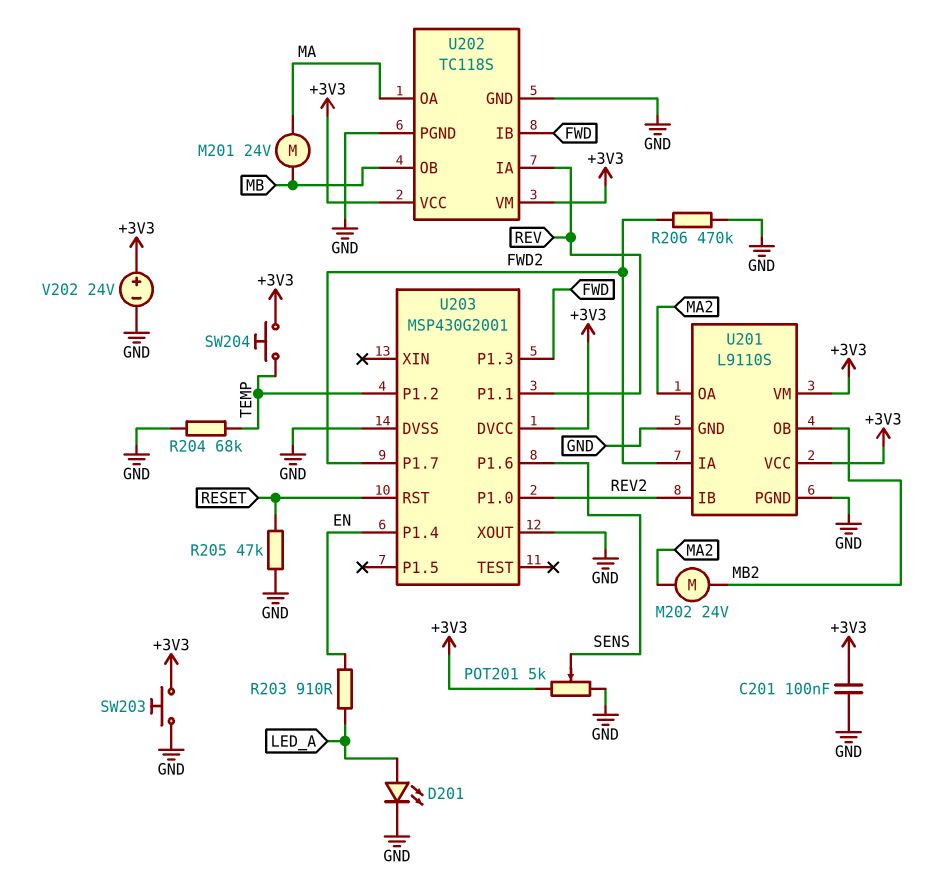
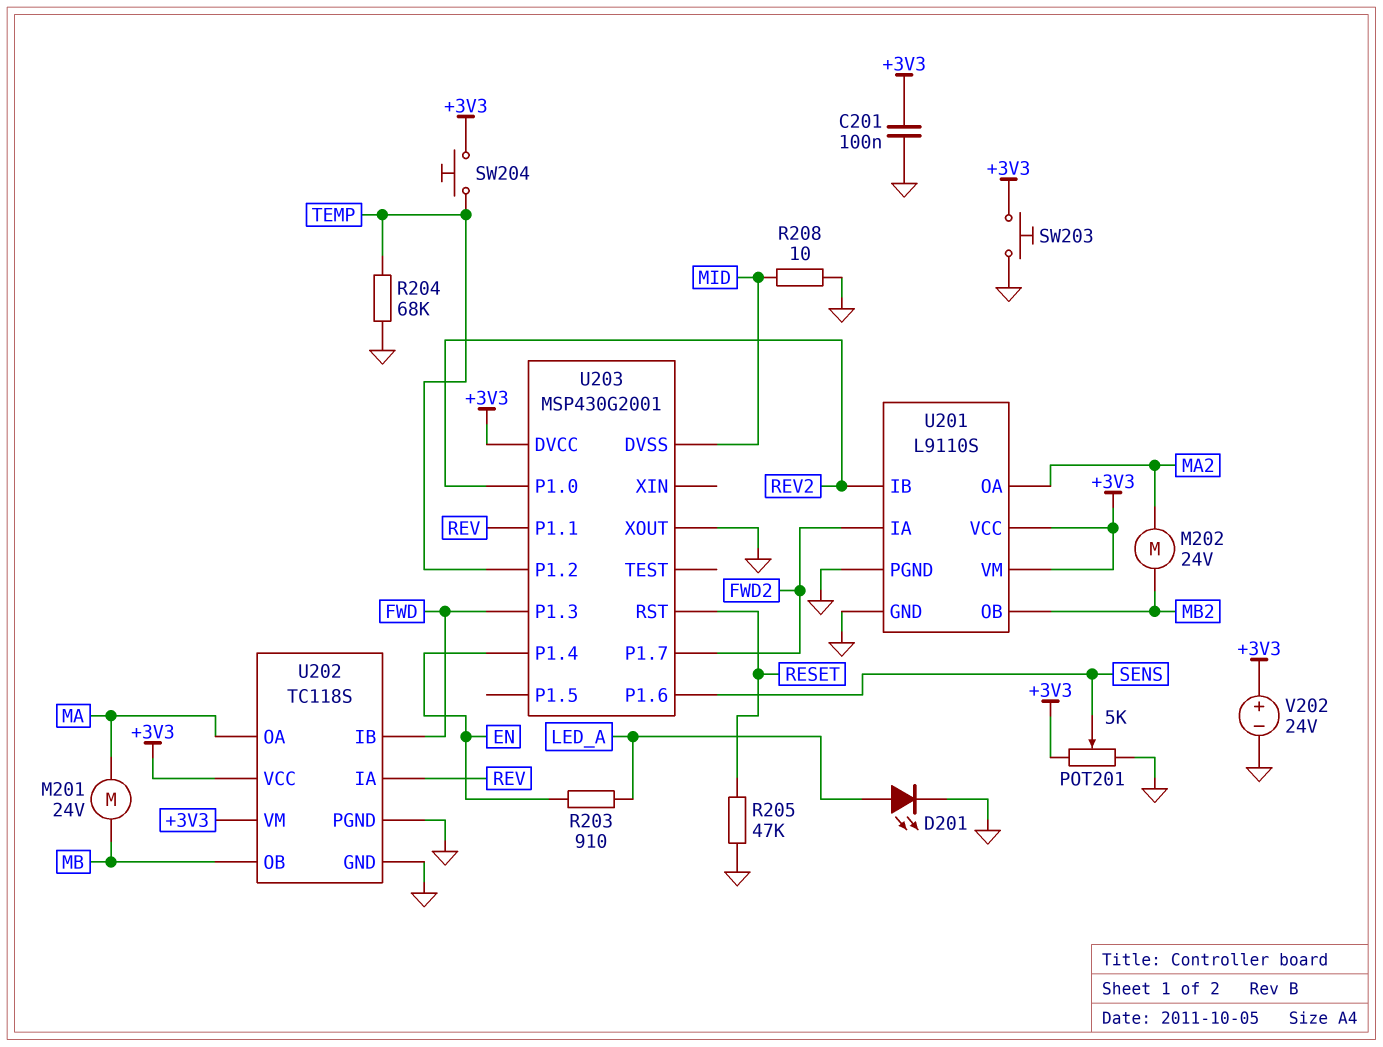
R206: 470k (FWD2, GND) -> none
R208: none -> 10 (GND, MID)
U203 pin DVSS: GND -> MID

